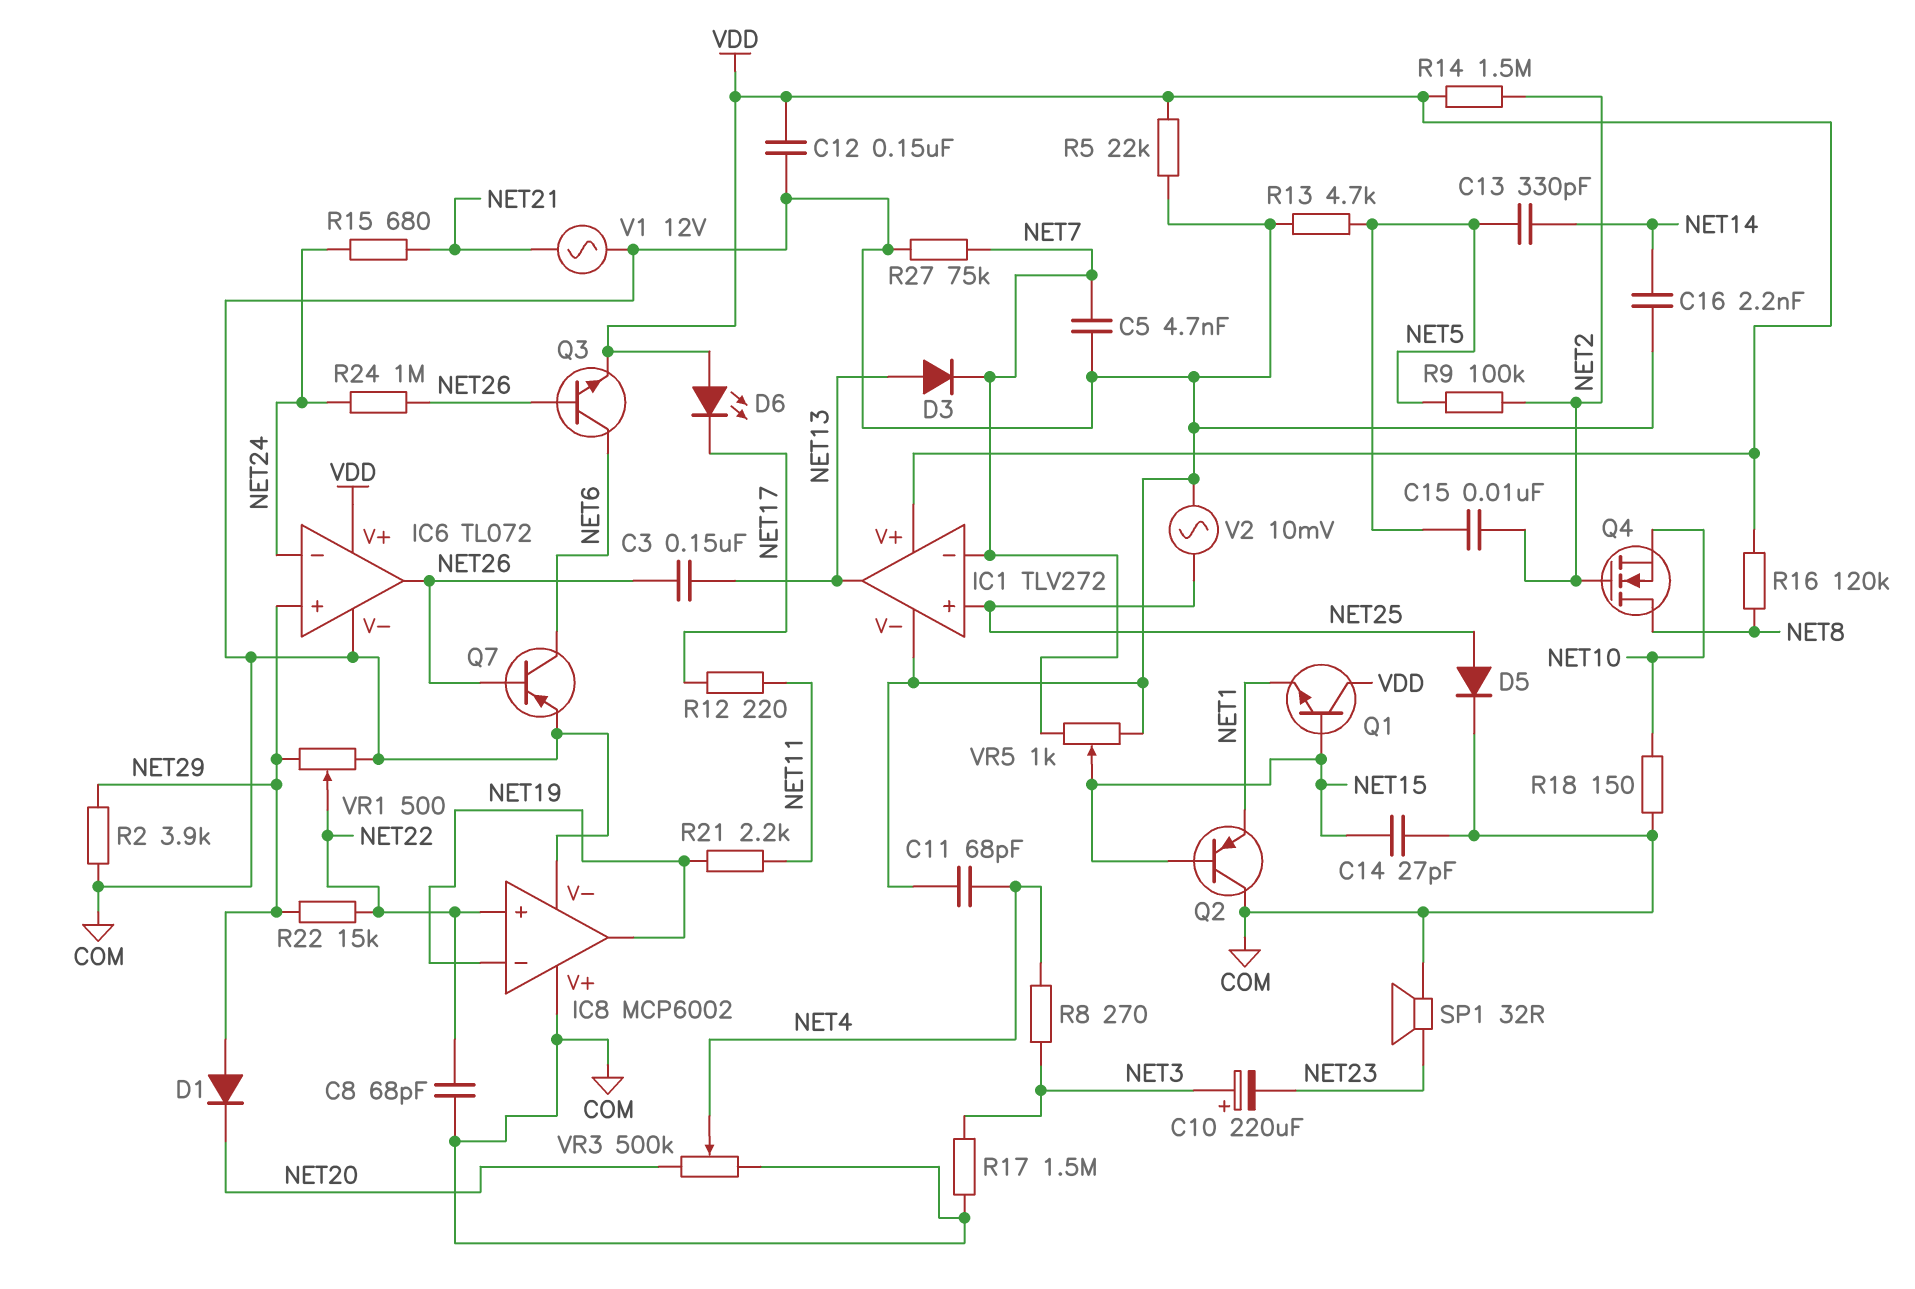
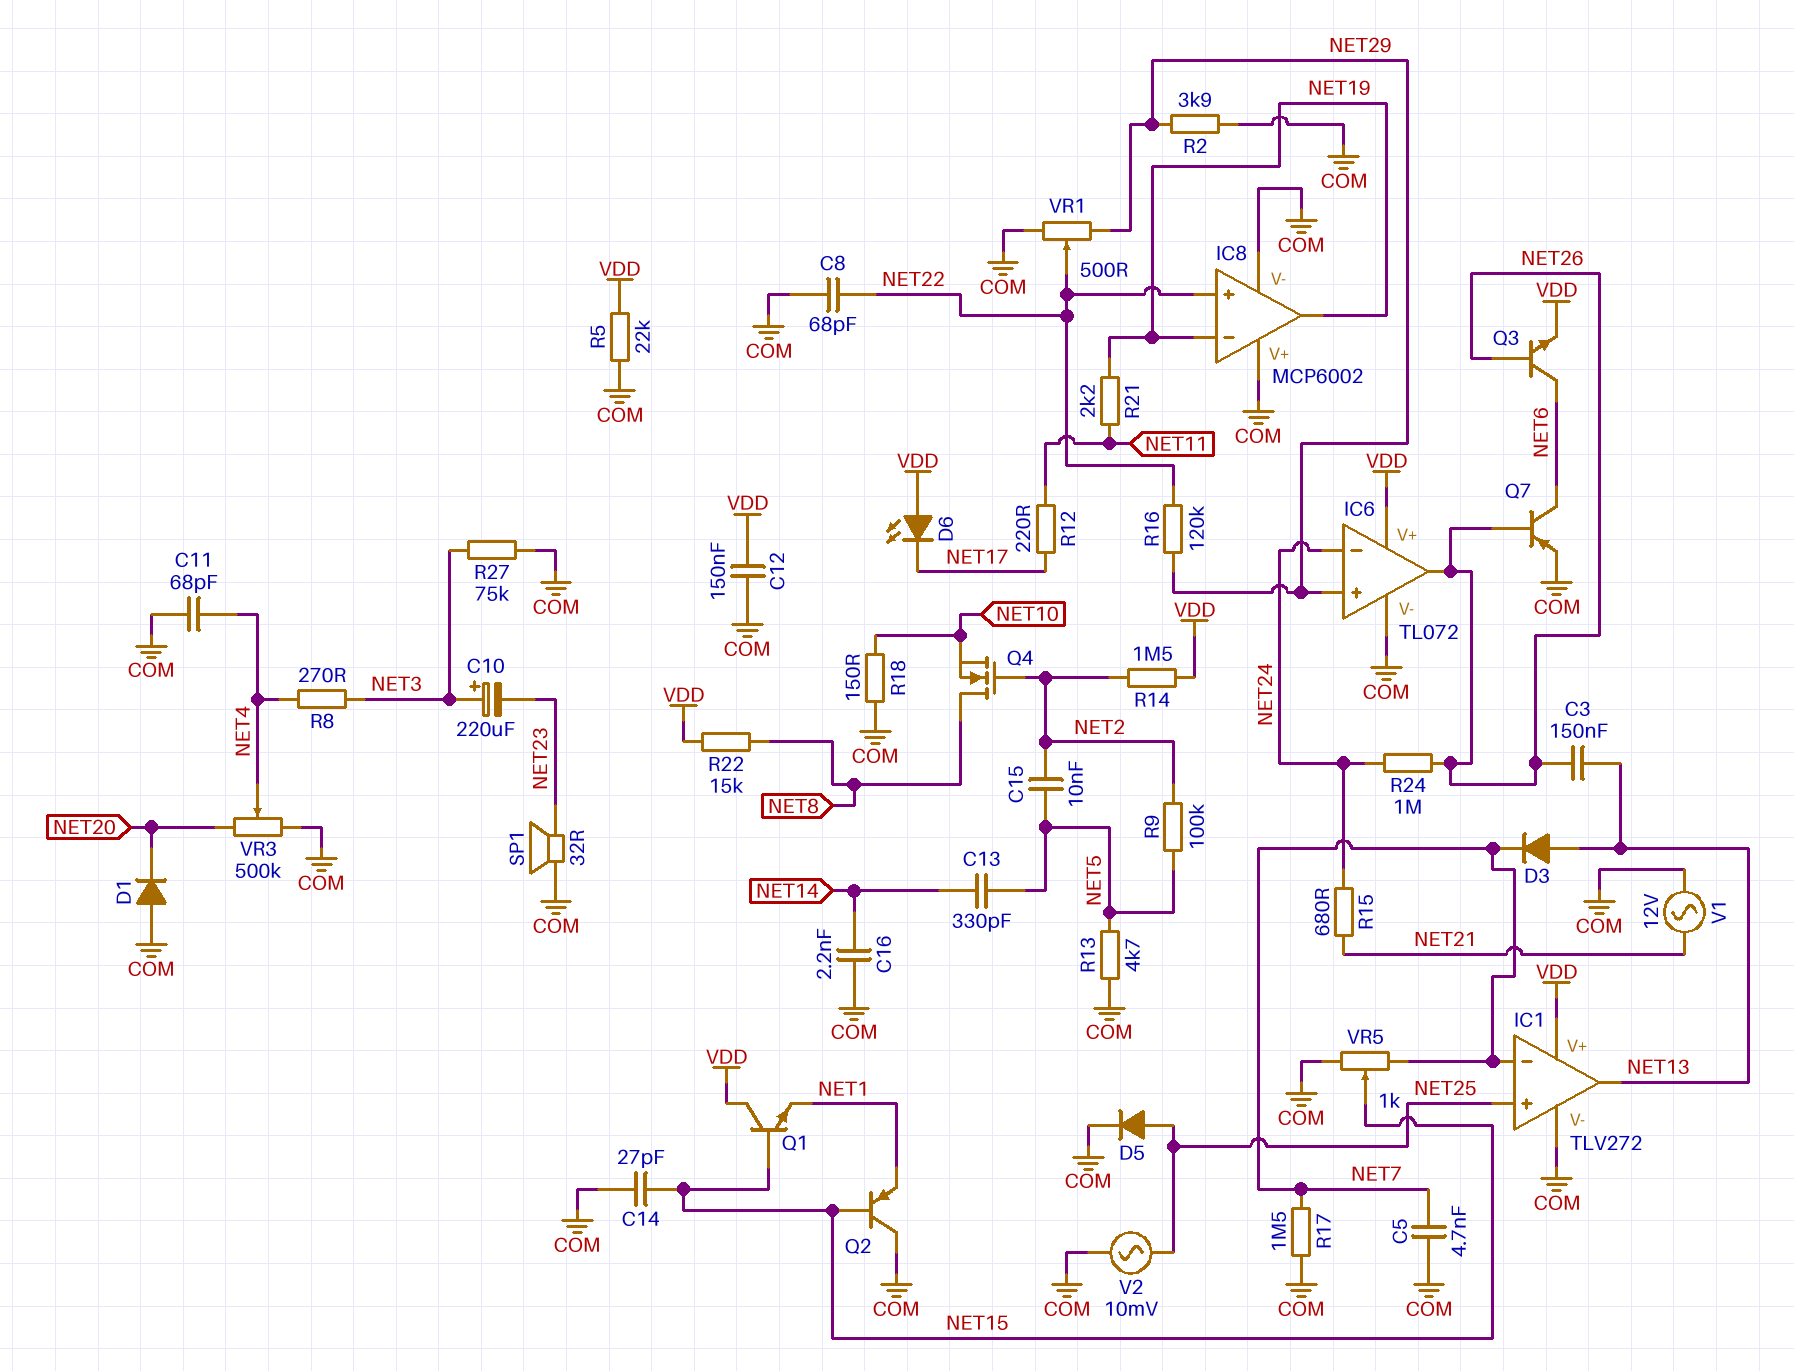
D1: diode (A NET29, K NET20) -> diode (A COM, K NET20)
R16: 120k (NET8, VDD) -> 120k (NET22, NET29)
R17: 1.5M (COM, NET3) -> 1.5M (COM, NET7)
R22: 15k (NET22, NET29) -> 15k (NET8, VDD)
R27: 75k (COM, NET7) -> 75k (COM, NET3)

